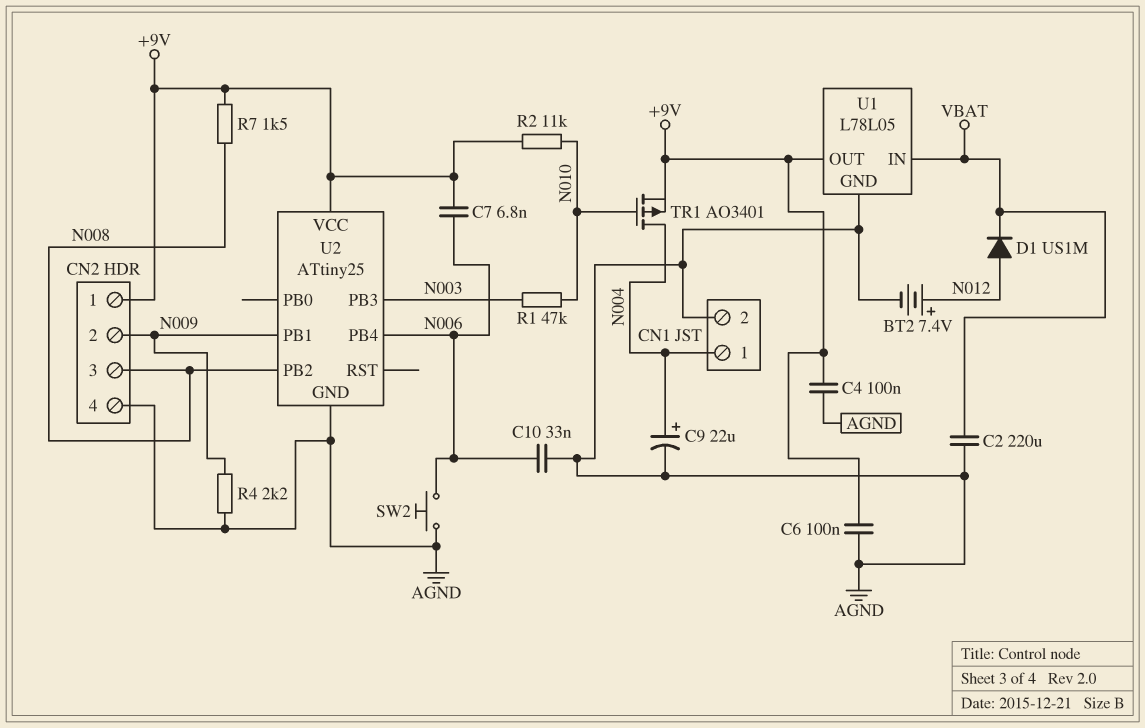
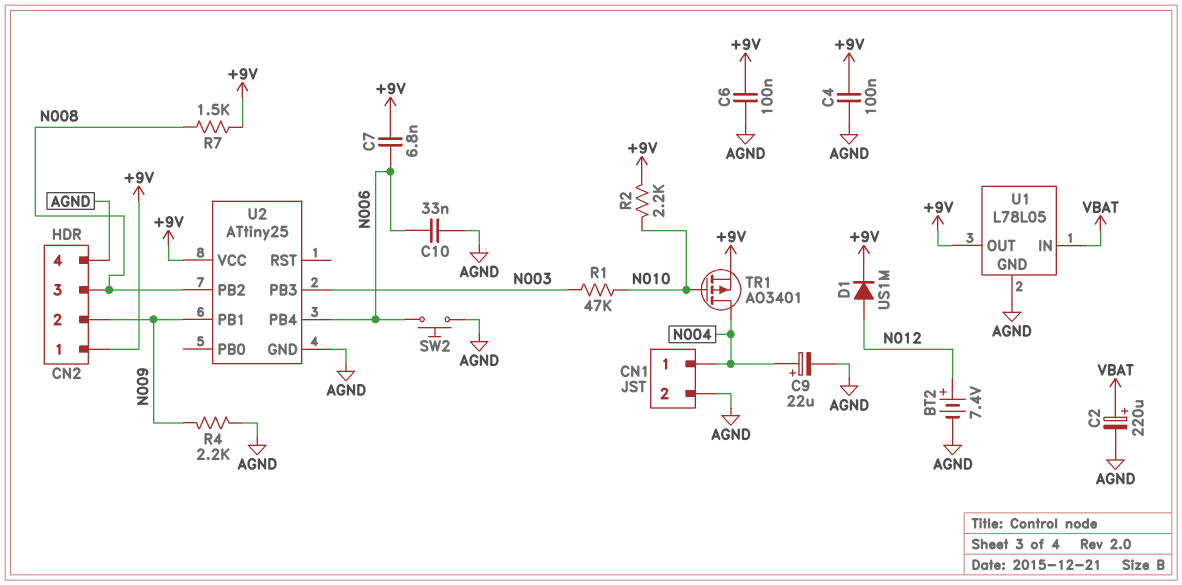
C2: 220uF (AGND, VBAT) -> 220uF (plus VBAT, minus AGND)
D1: diode US1M (A N012, K VBAT) -> diode US1M (A N012, K +9V)
R2: 11k (+9V, N010) -> 2.2k (+9V, N010)

